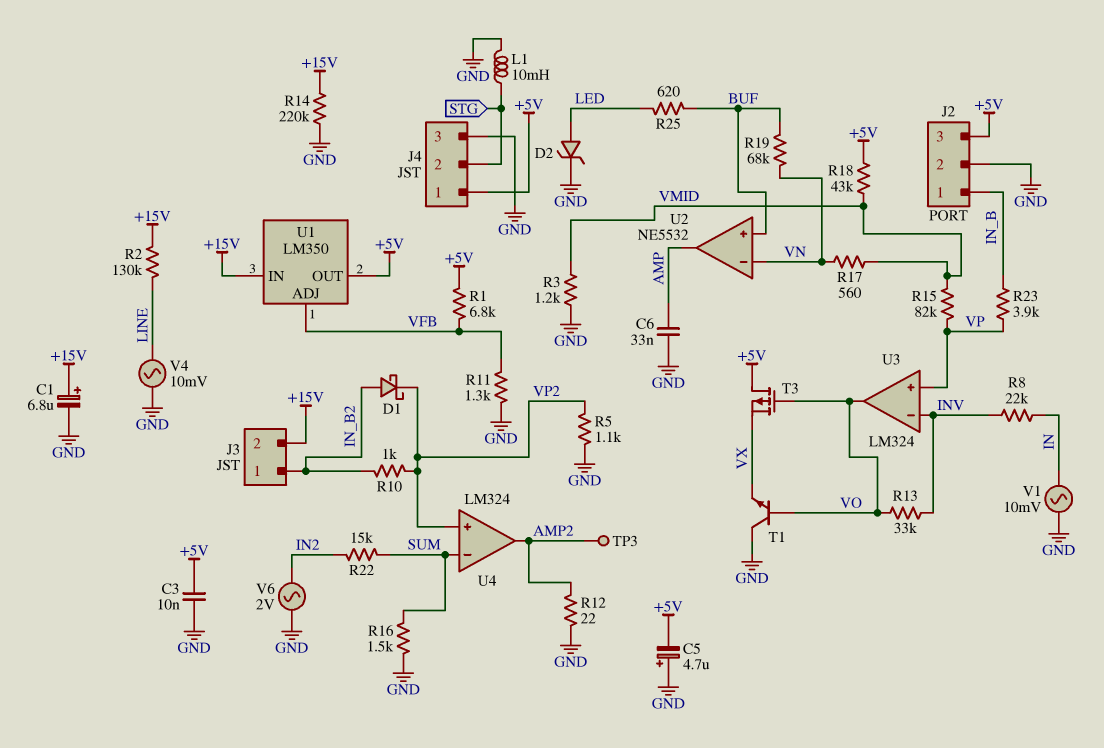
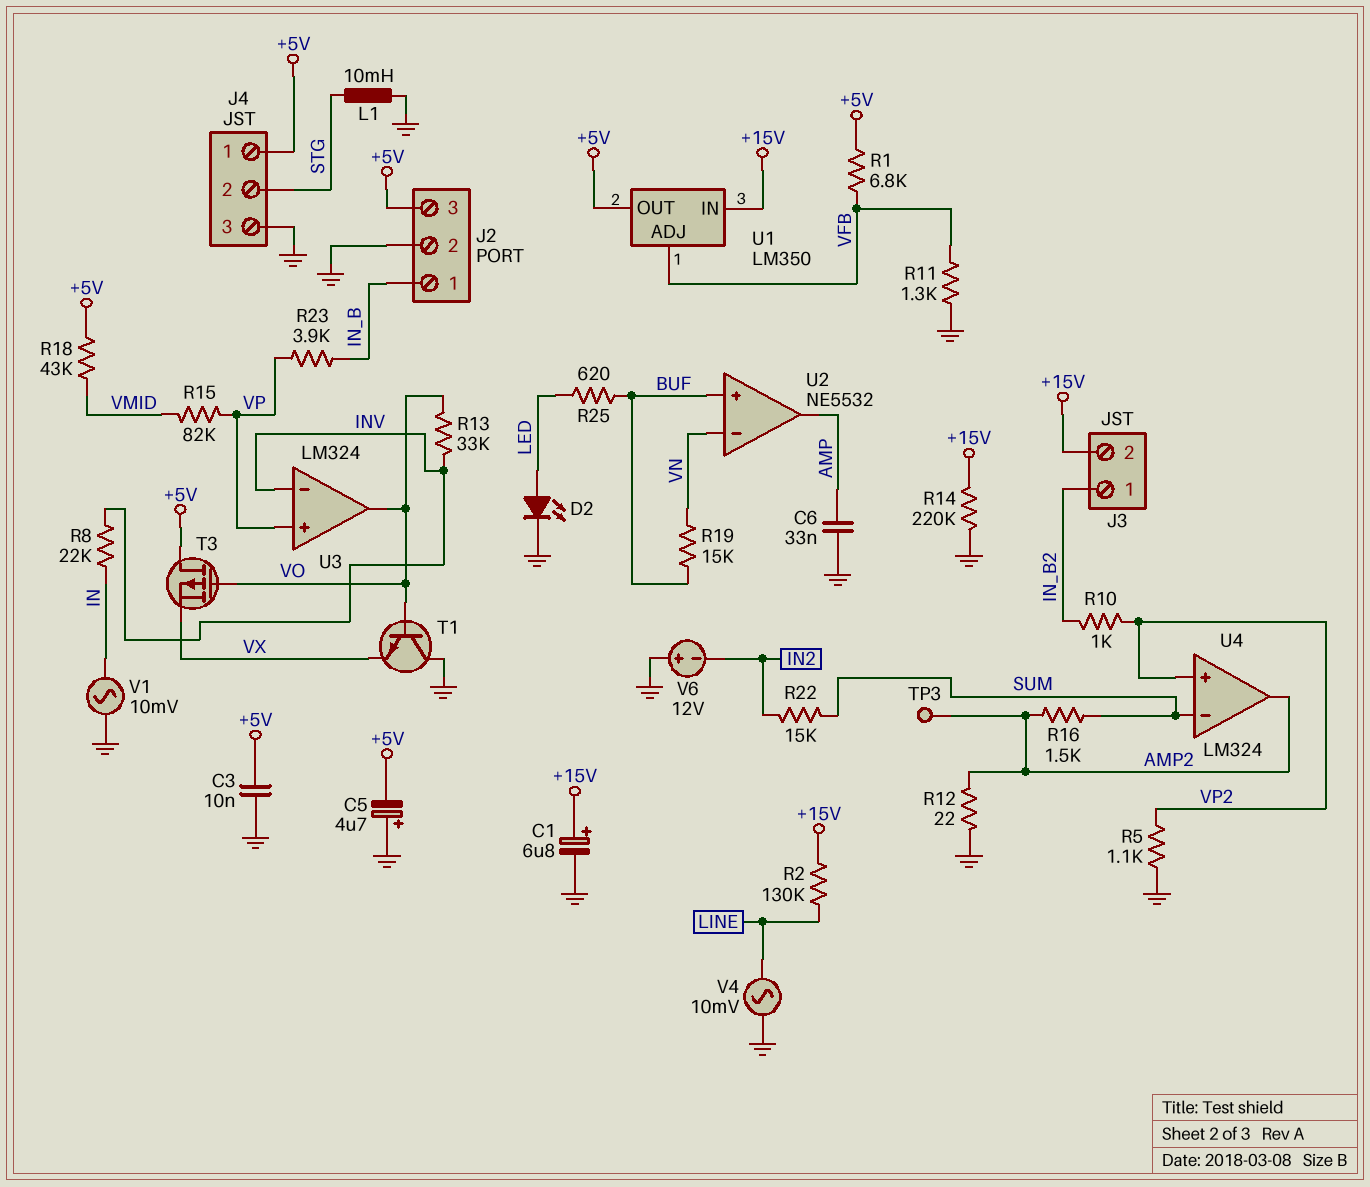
D1: schottky (A IN_B2, K VP2) -> none
D2: zener (A LED, K GND) -> LED (A LED, K GND)
R3: 1.2k (GND, VMID) -> none
R16: 1.5k (GND, SUM) -> 1.5k (AMP2, SUM)
R17: 560 (VMID, VN) -> none
R19: 68k (BUF, VN) -> 15k (BUF, VN)
V6: AC 2V (GND, IN2) -> 12V (plus GND, minus IN2)

